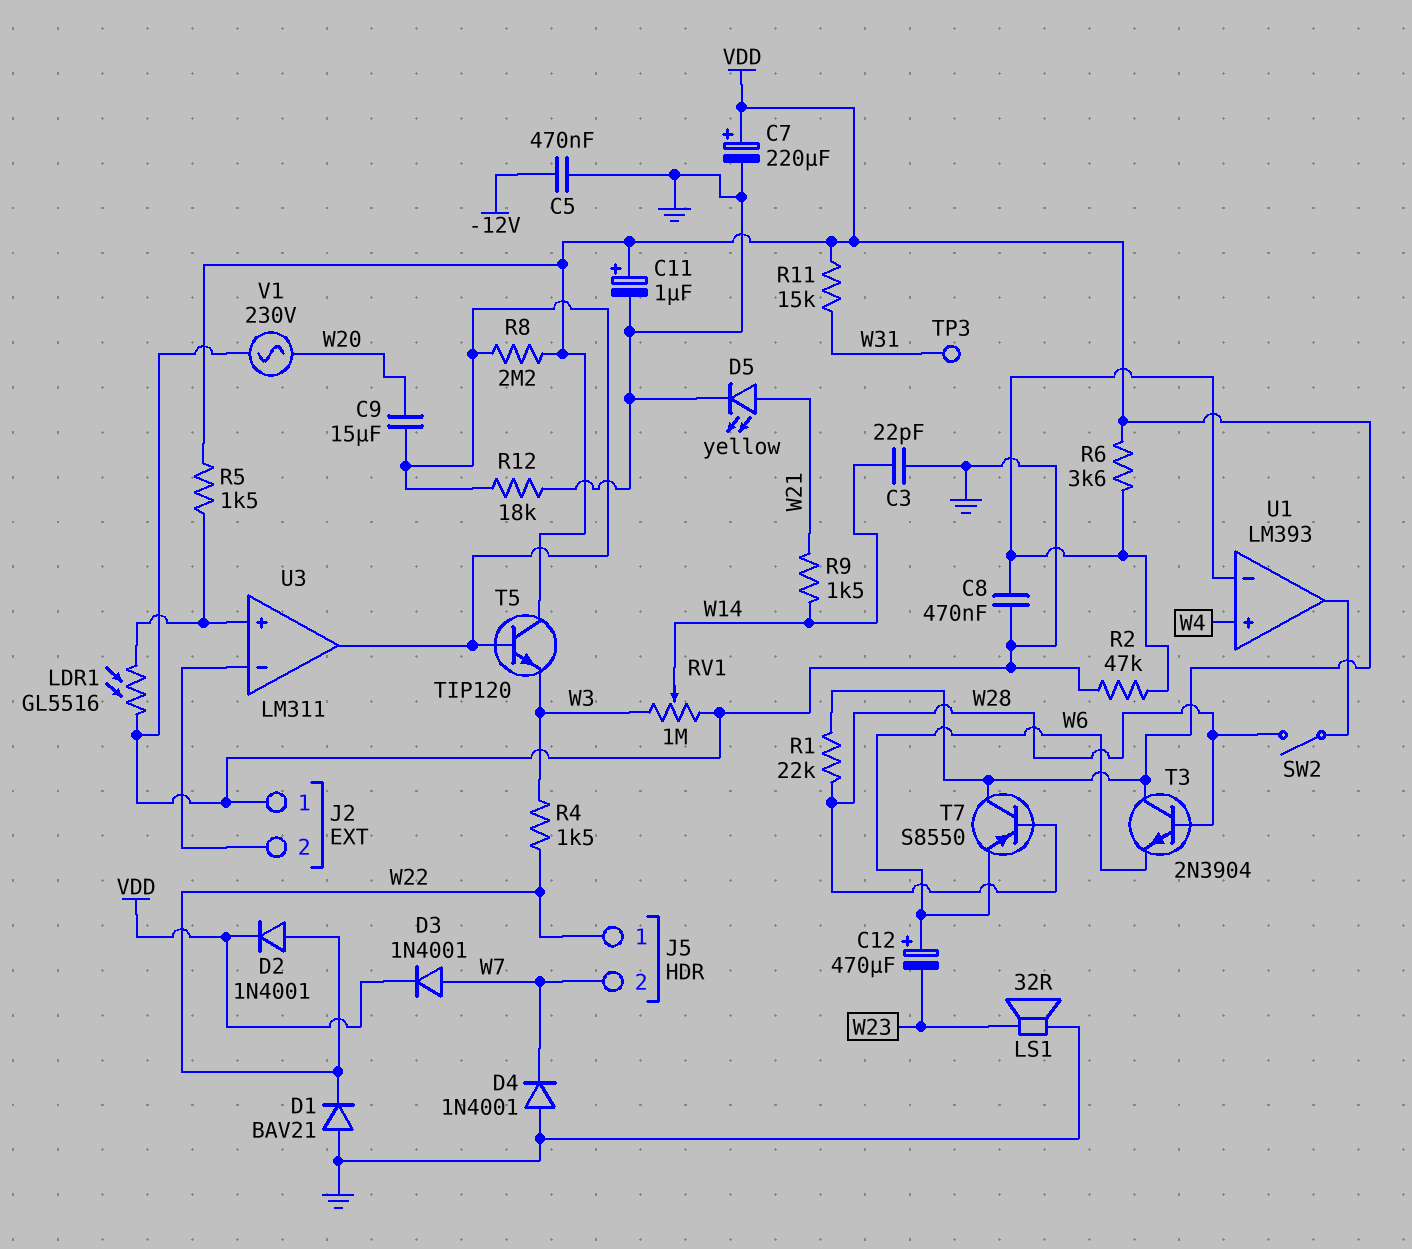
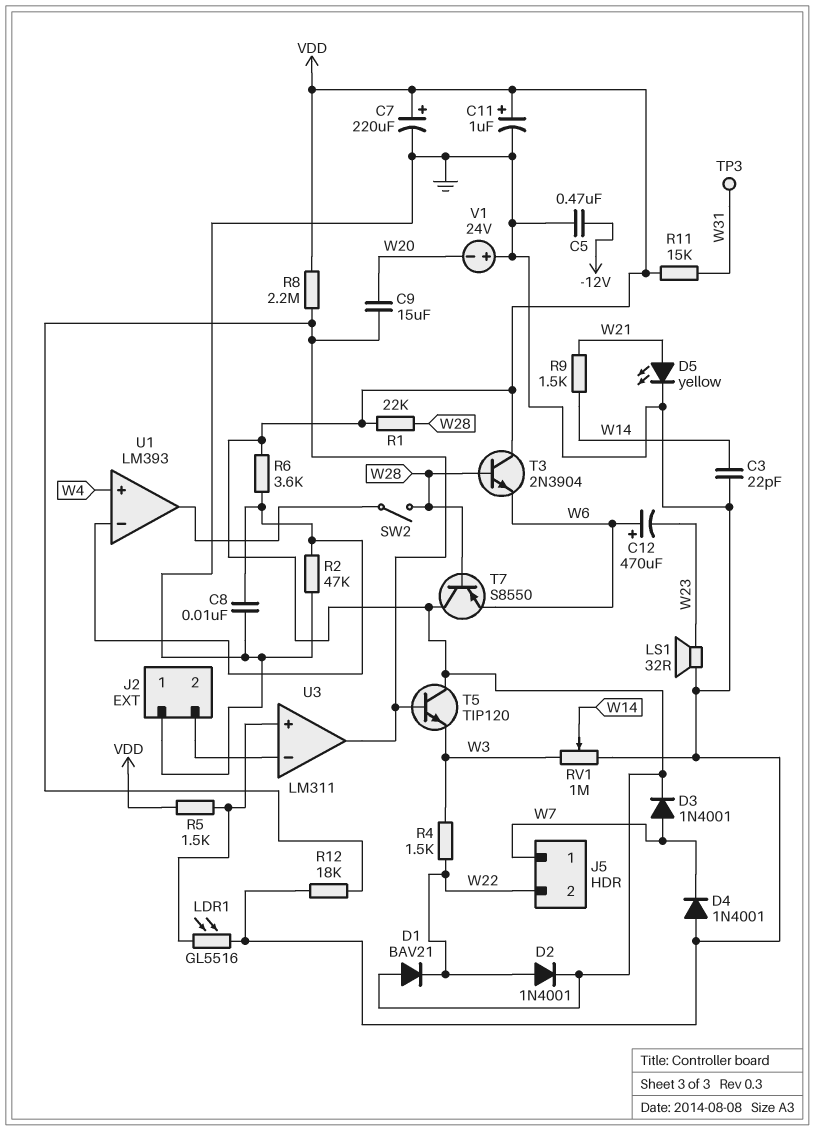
C8: 470nF (GND, U1/in-) -> 10nF (GND, U1/in-)
D1: diode BAV21 (A GND, K W22) -> diode BAV21 (A VDD, K W22)
J5 pin 1: W22 -> W7
J5 pin 2: W7 -> W22
V1: AC 230V (GND, W20) -> 24V (plus GND, minus W20)

